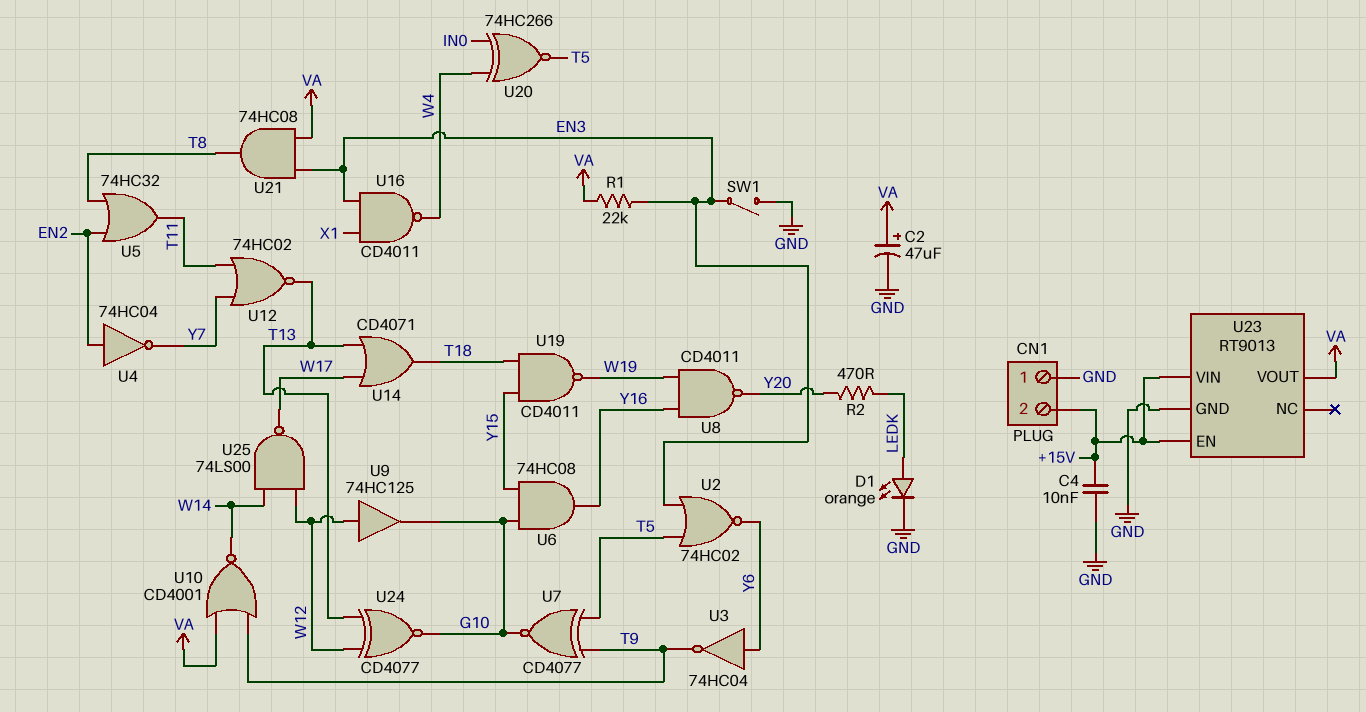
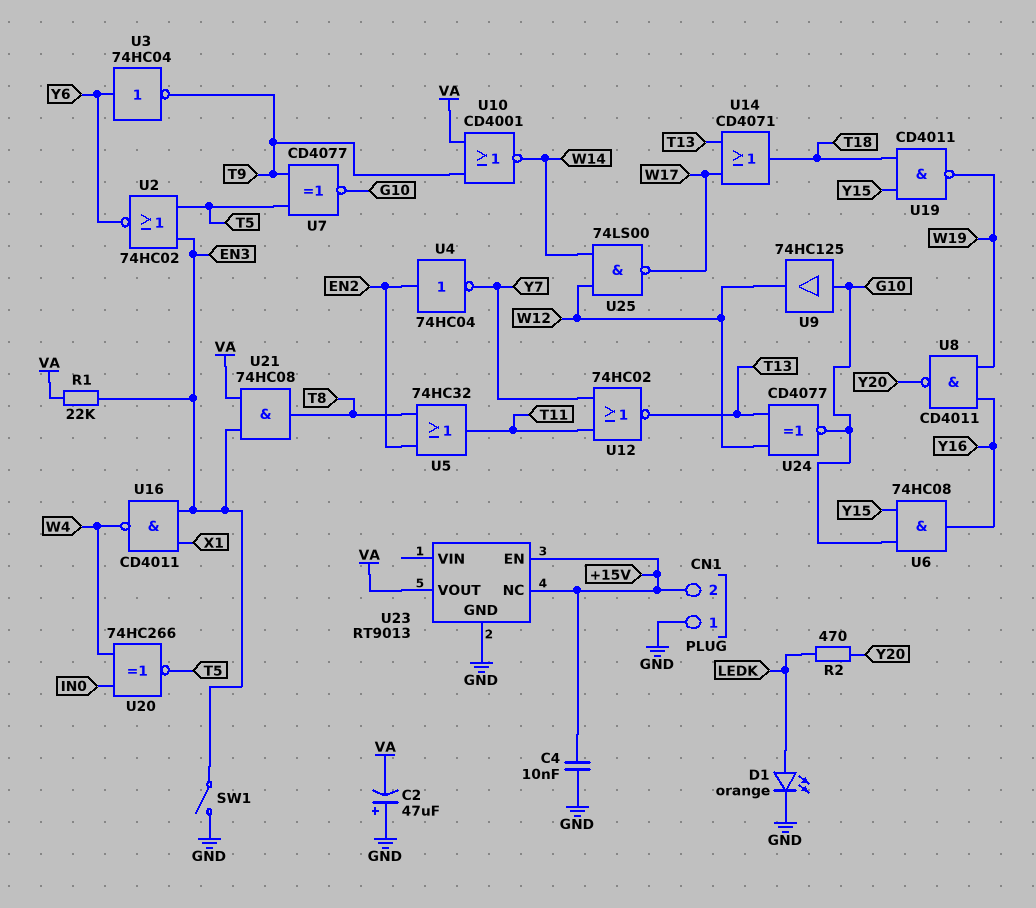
C2: 47uF (plus VA, minus GND) -> 47uF (plus GND, minus VA)
U9: buffer 74HC125 (in W12, out G10) -> buffer 74HC125 (in G10, out W12)
U23 pin NC: none -> +15V
U23 pin VIN: +15V -> none

